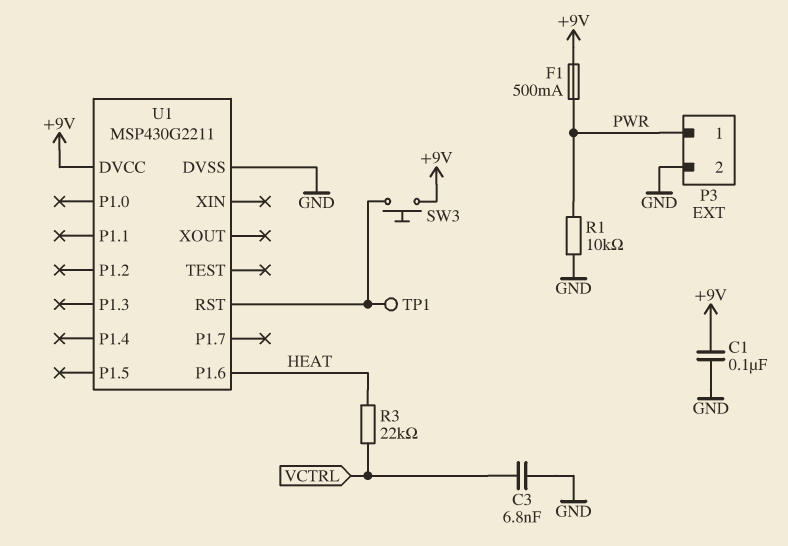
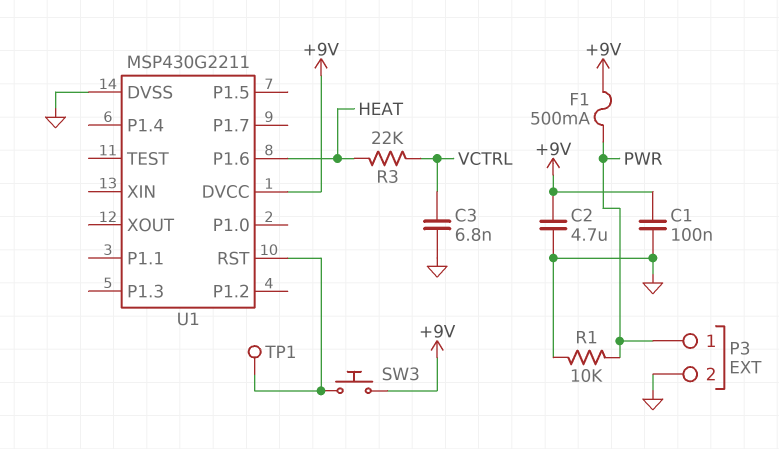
C2: none -> 4.7uF (+9V, GND)

